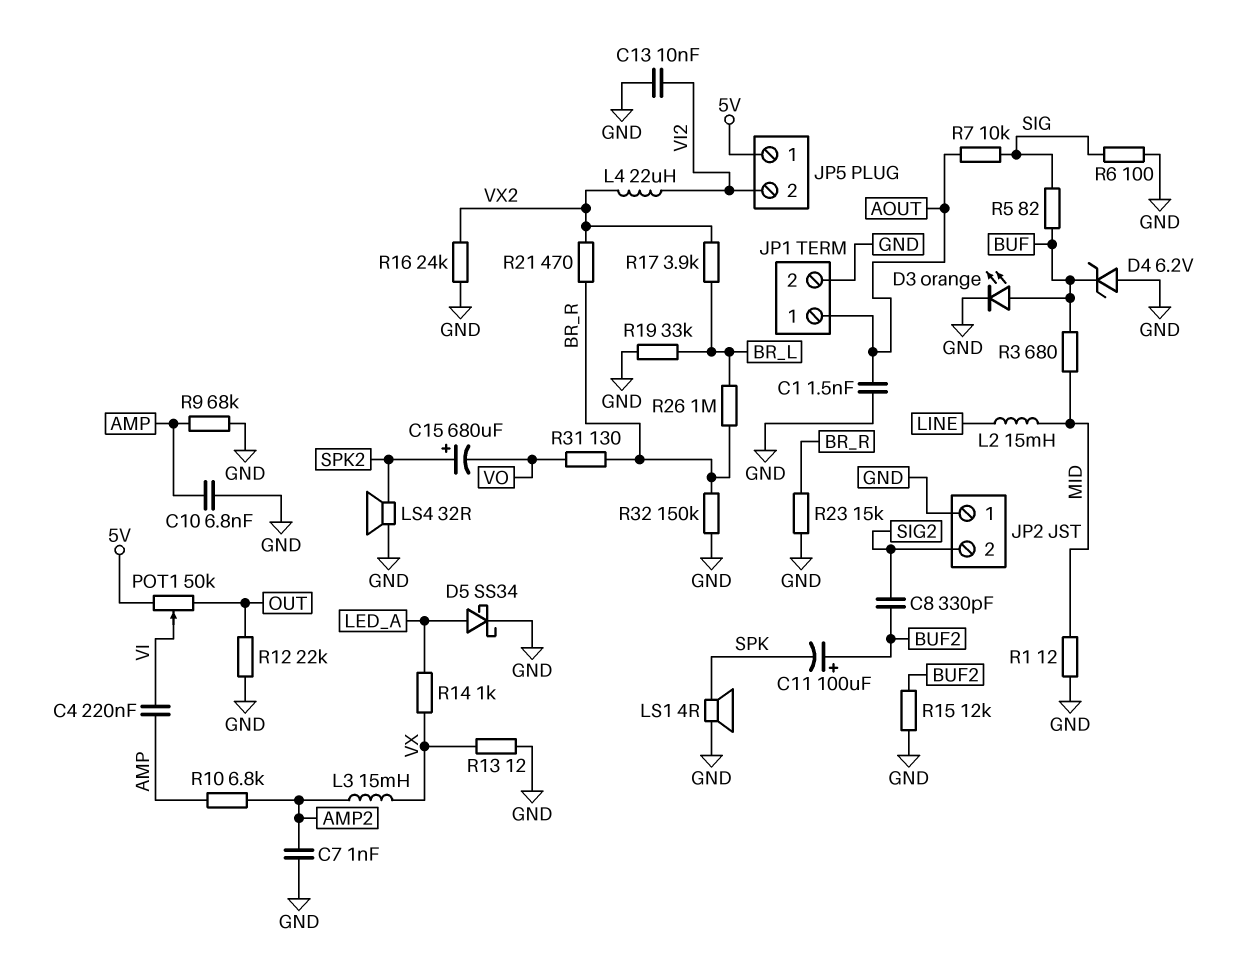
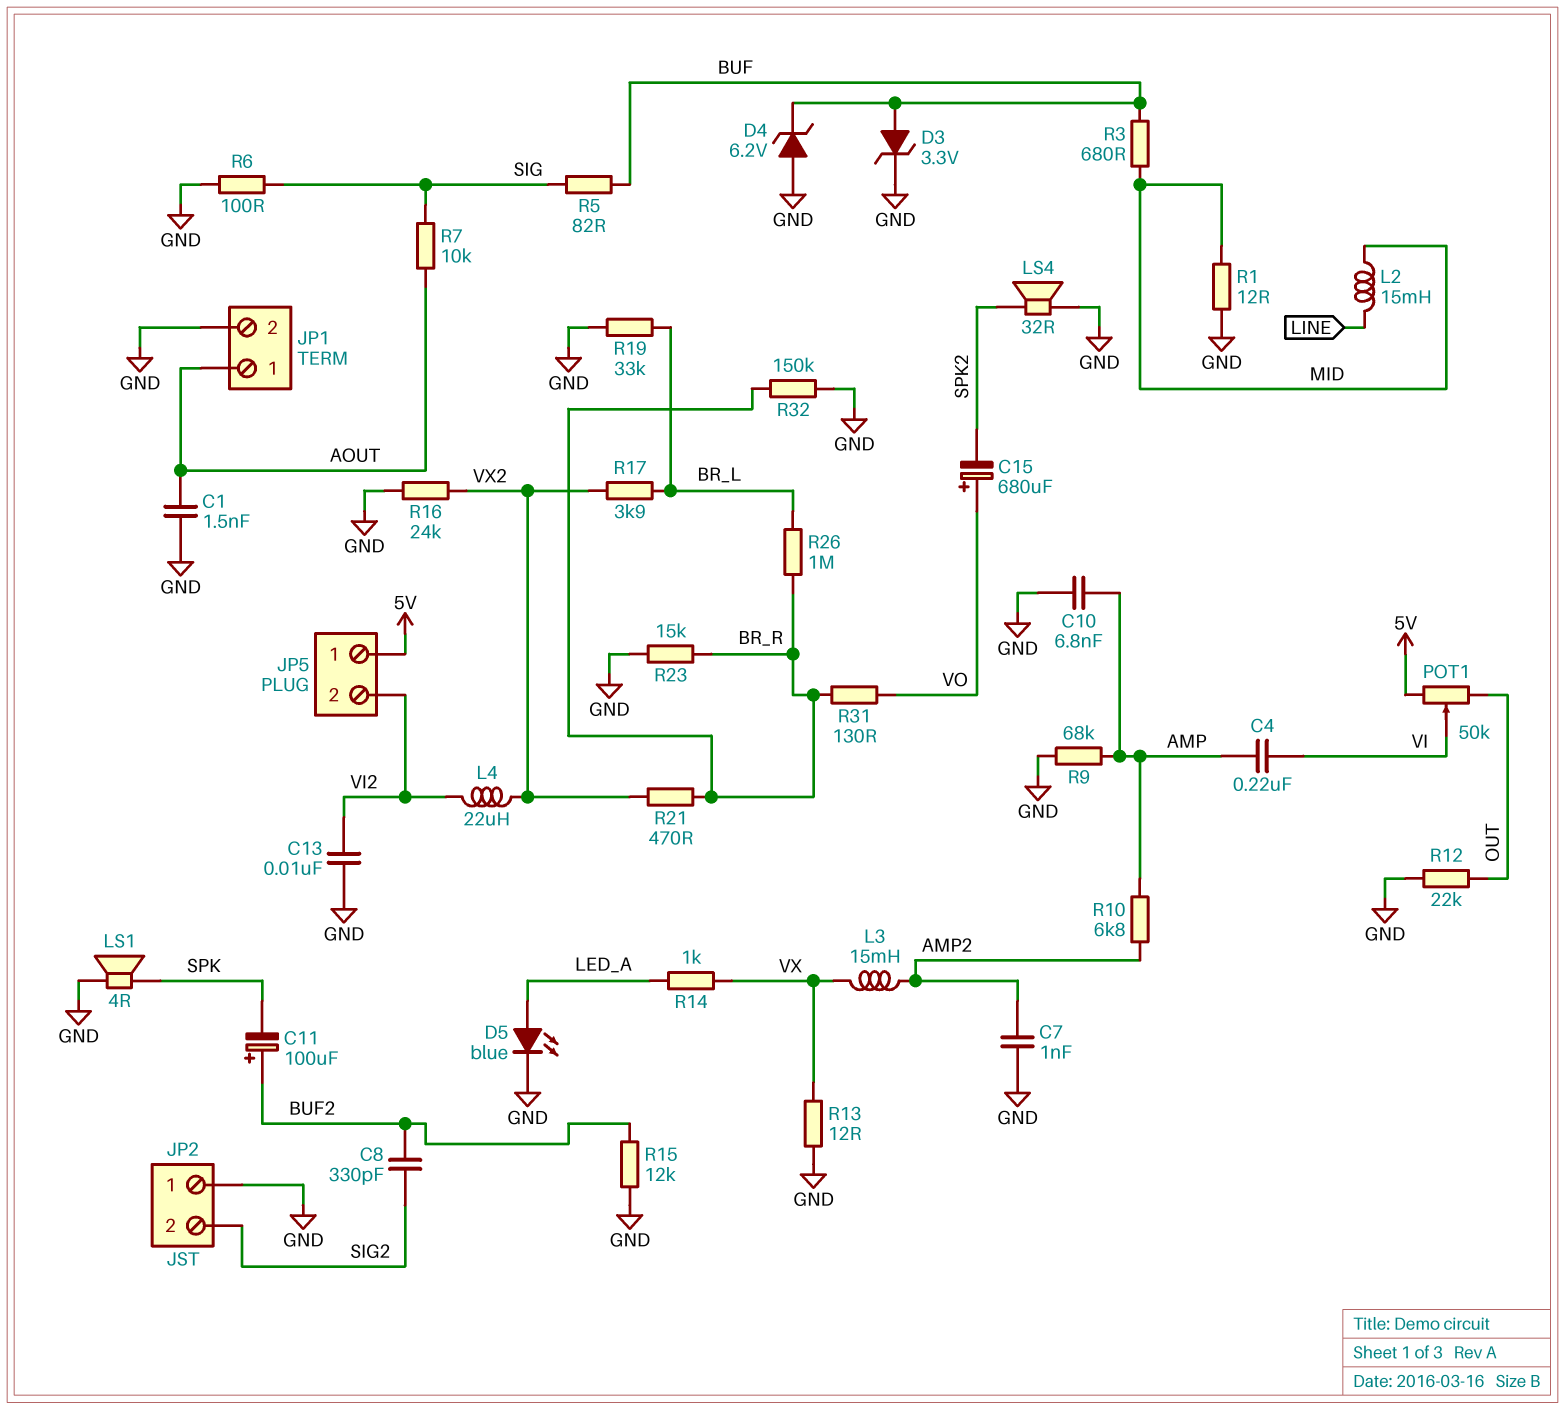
C15: 680uF (plus SPK2, minus VO) -> 680uF (plus VO, minus SPK2)
D3: LED orange (A BUF, K GND) -> zener 3.3V (A BUF, K GND)
D5: schottky SS34 (A LED_A, K GND) -> LED blue (A LED_A, K GND)

